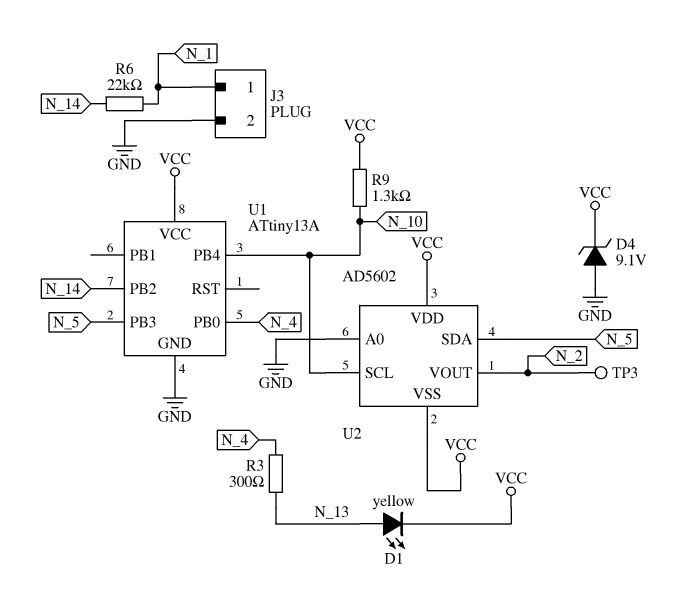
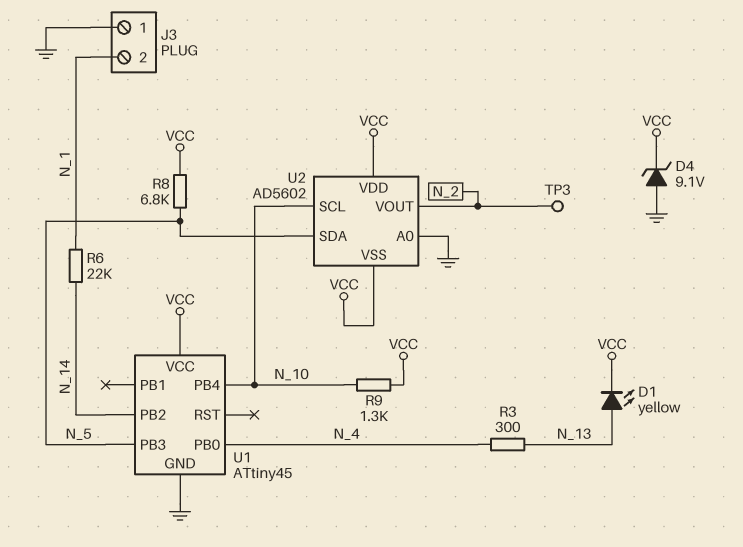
J3 pin 1: N_1 -> GND
J3 pin 2: GND -> N_1
R8: none -> 6.8k (N_5, VCC)
U1: ATtiny13A -> ATtiny45

